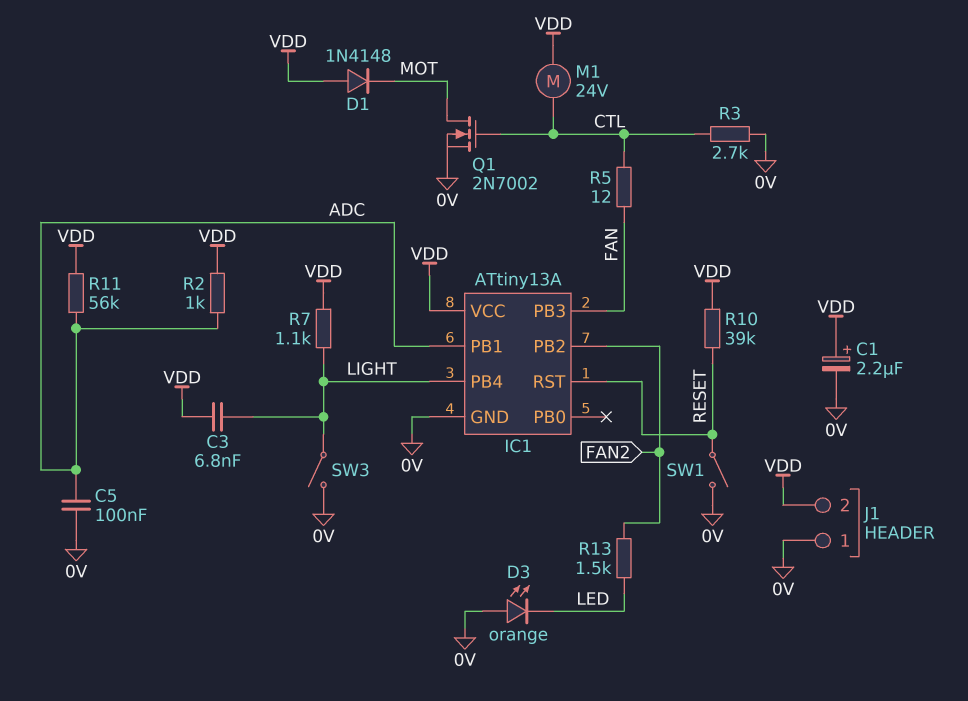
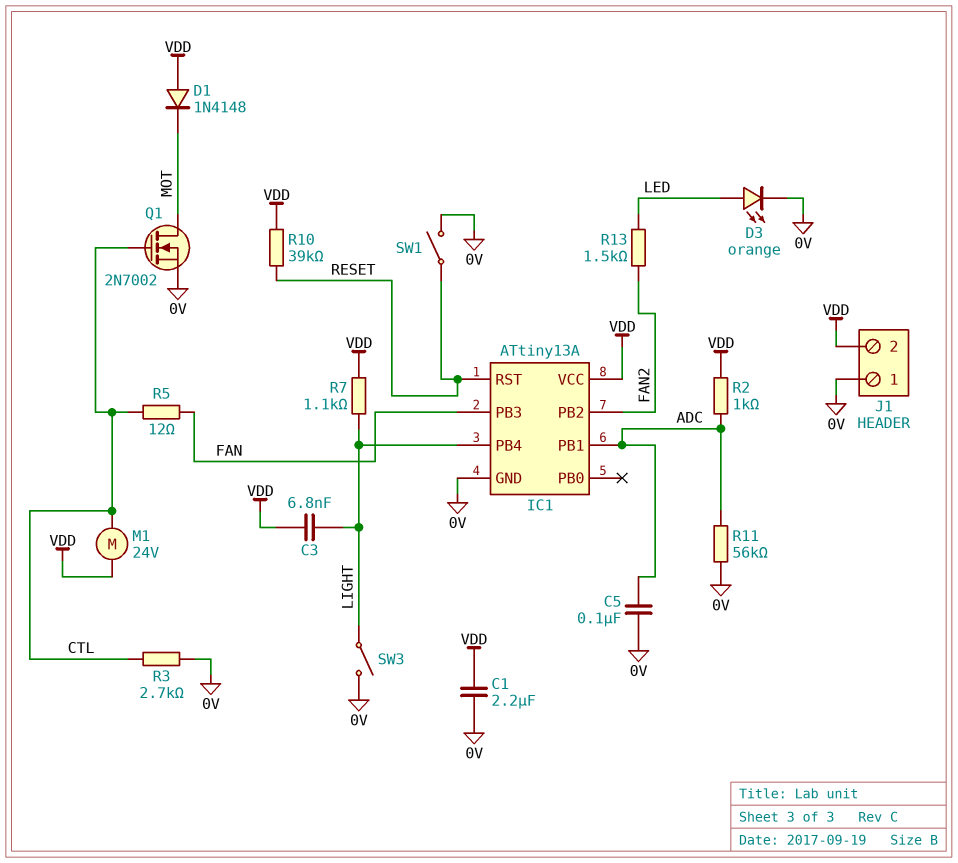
C1: 2.2uF (plus VDD, minus 0V) -> 2.2uF (0V, VDD)
D3: LED orange (A 0V, K LED) -> LED orange (A LED, K 0V)
R11: 56k (ADC, VDD) -> 56k (0V, ADC)

